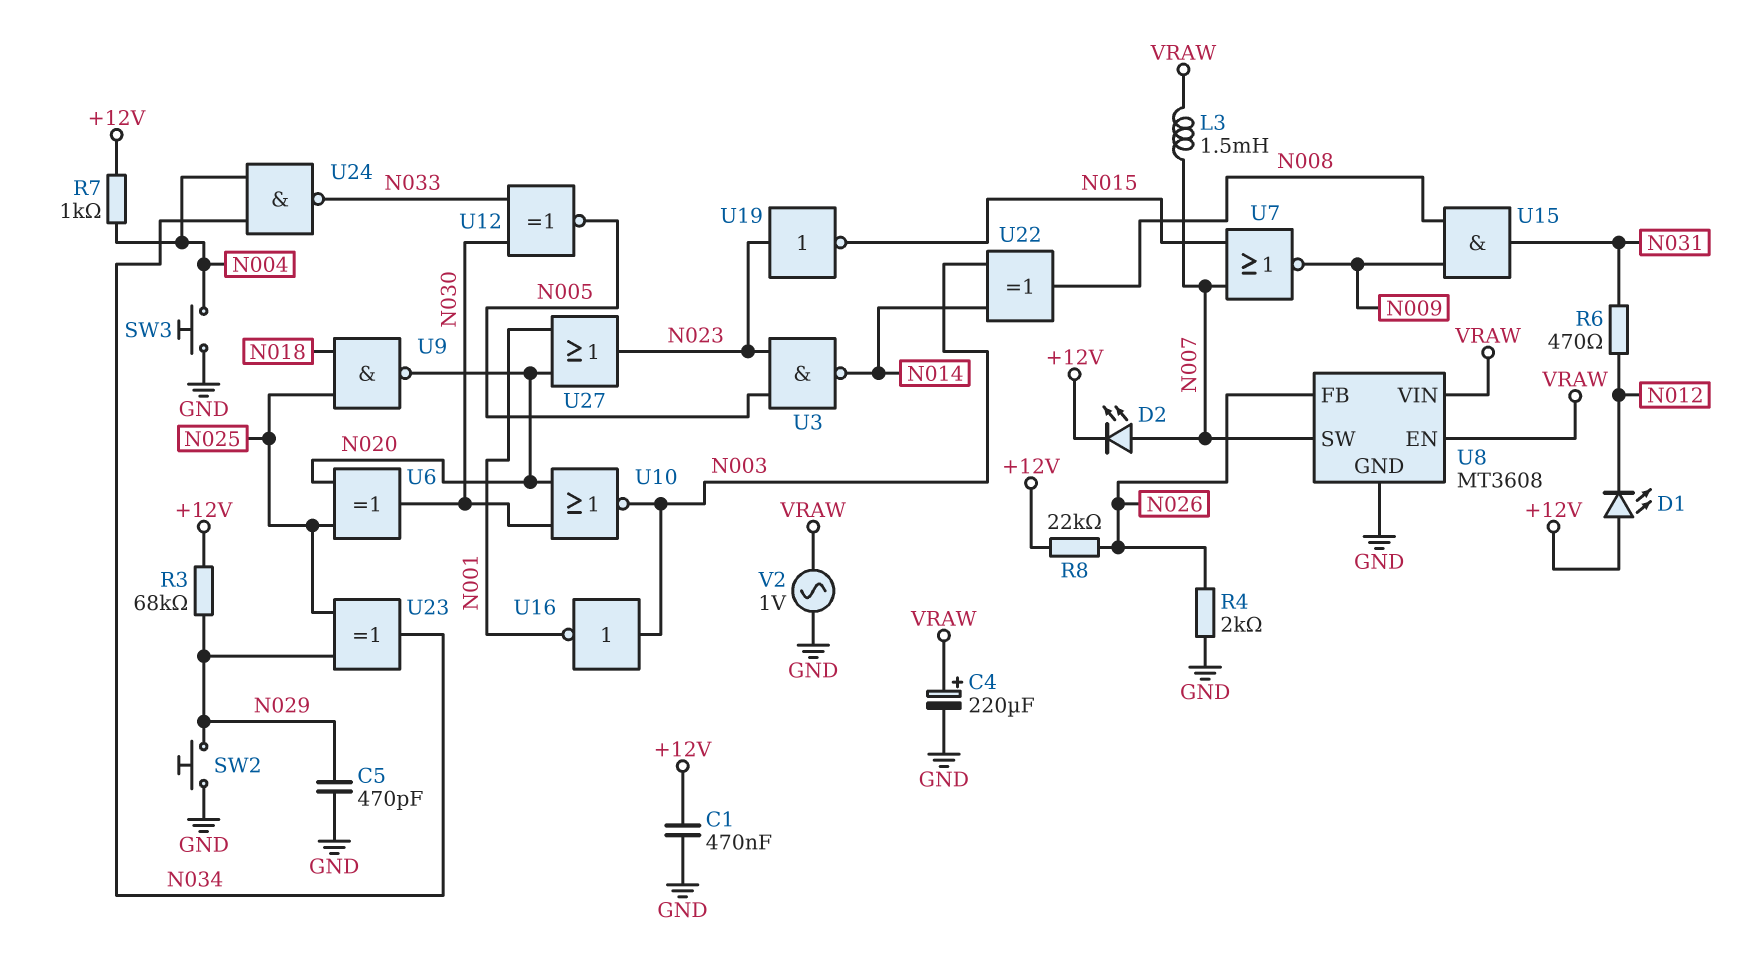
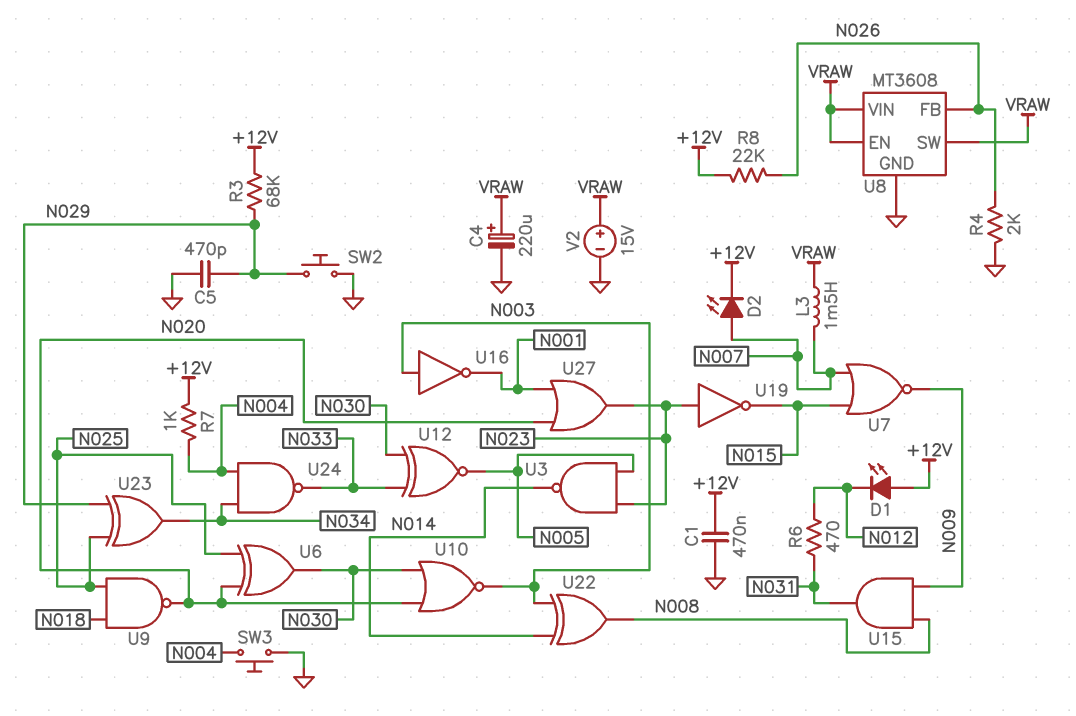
U8 pin SW: N007 -> VRAW
V2: AC 1V (GND, VRAW) -> 15V (plus VRAW, minus GND)

